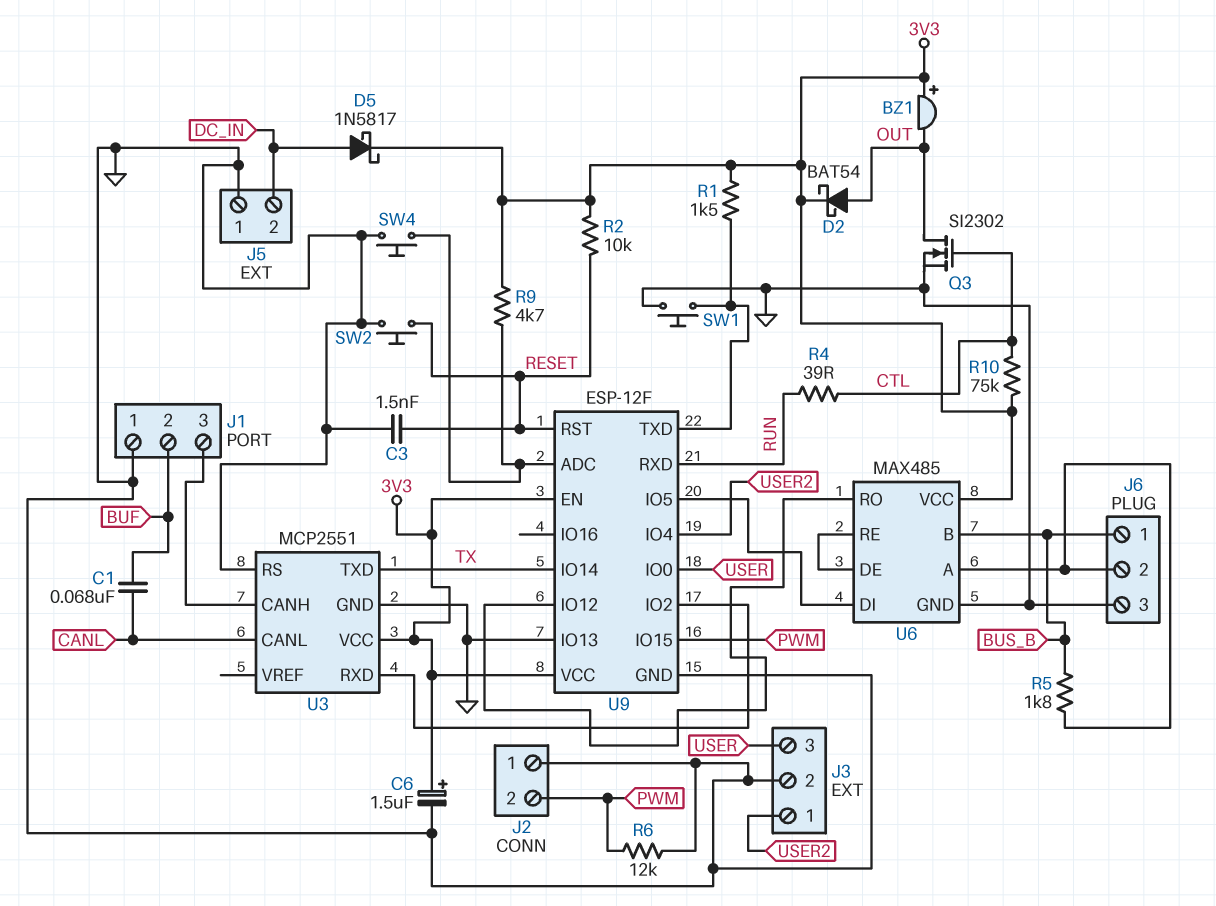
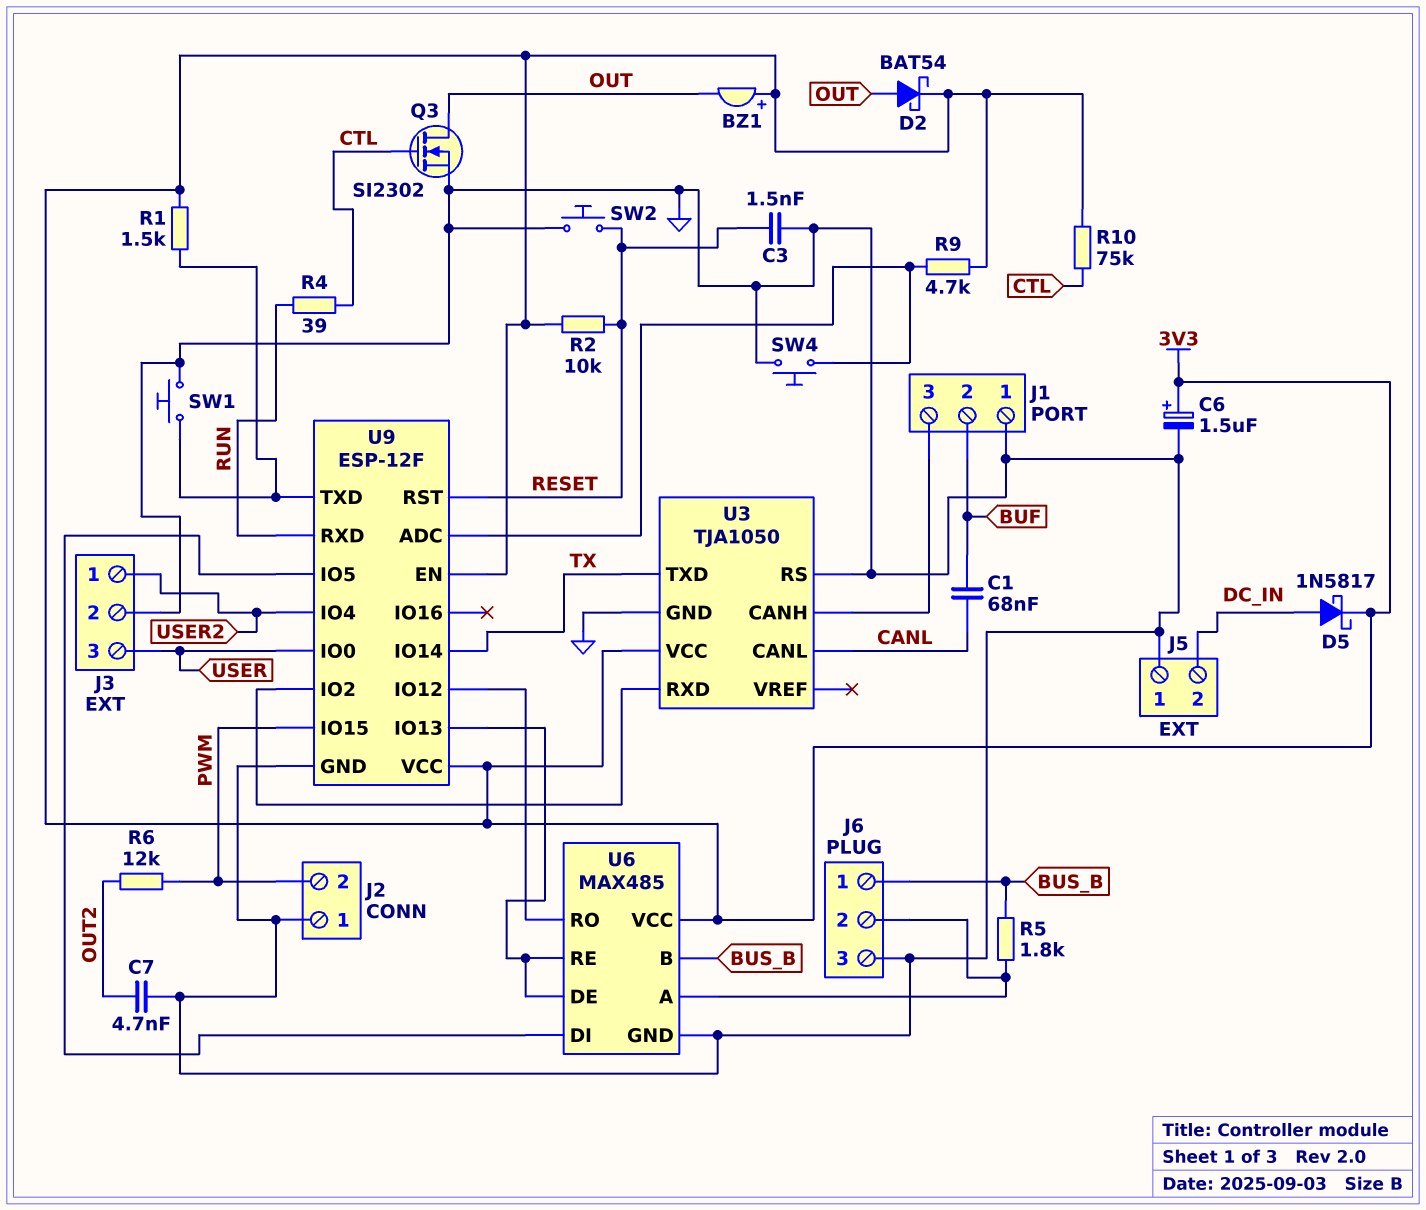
C7: none -> 4.7nF (GND, OUT2)
R6: 12k (GND, PWM) -> 12k (OUT2, PWM)
U3: MCP2551 -> TJA1050
U9 pin IO13: GND -> U6/DE

